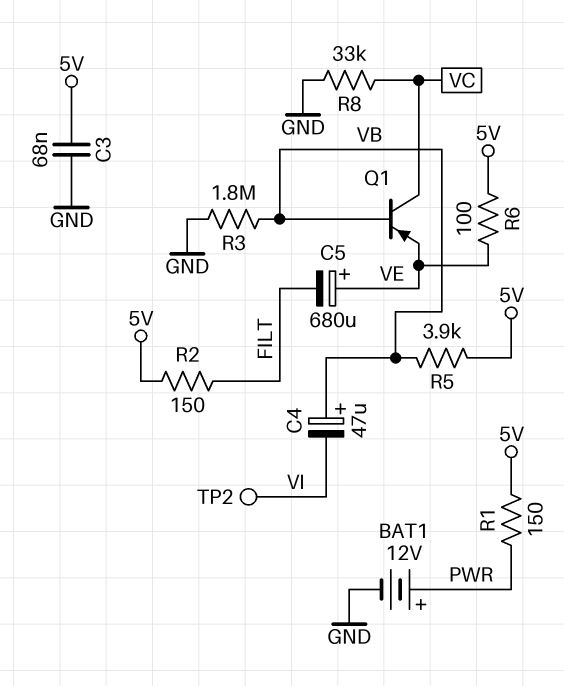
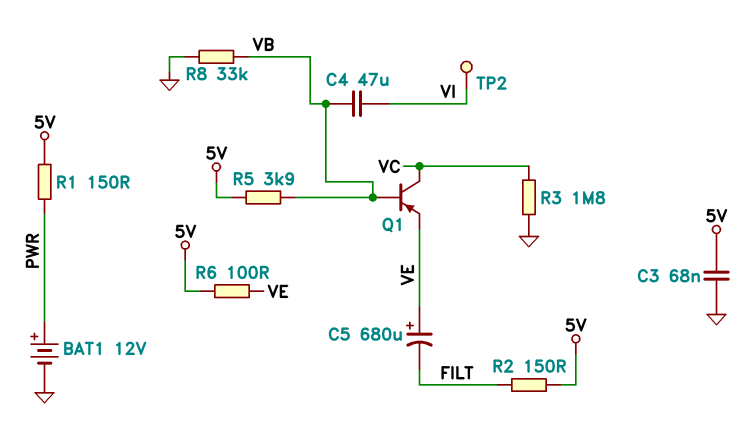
C4: 47uF (plus VB, minus VI) -> 47uF (VB, VI)
R3: 1.8M (GND, VB) -> 1.8M (GND, VC)
R8: 33k (GND, VC) -> 33k (GND, VB)

